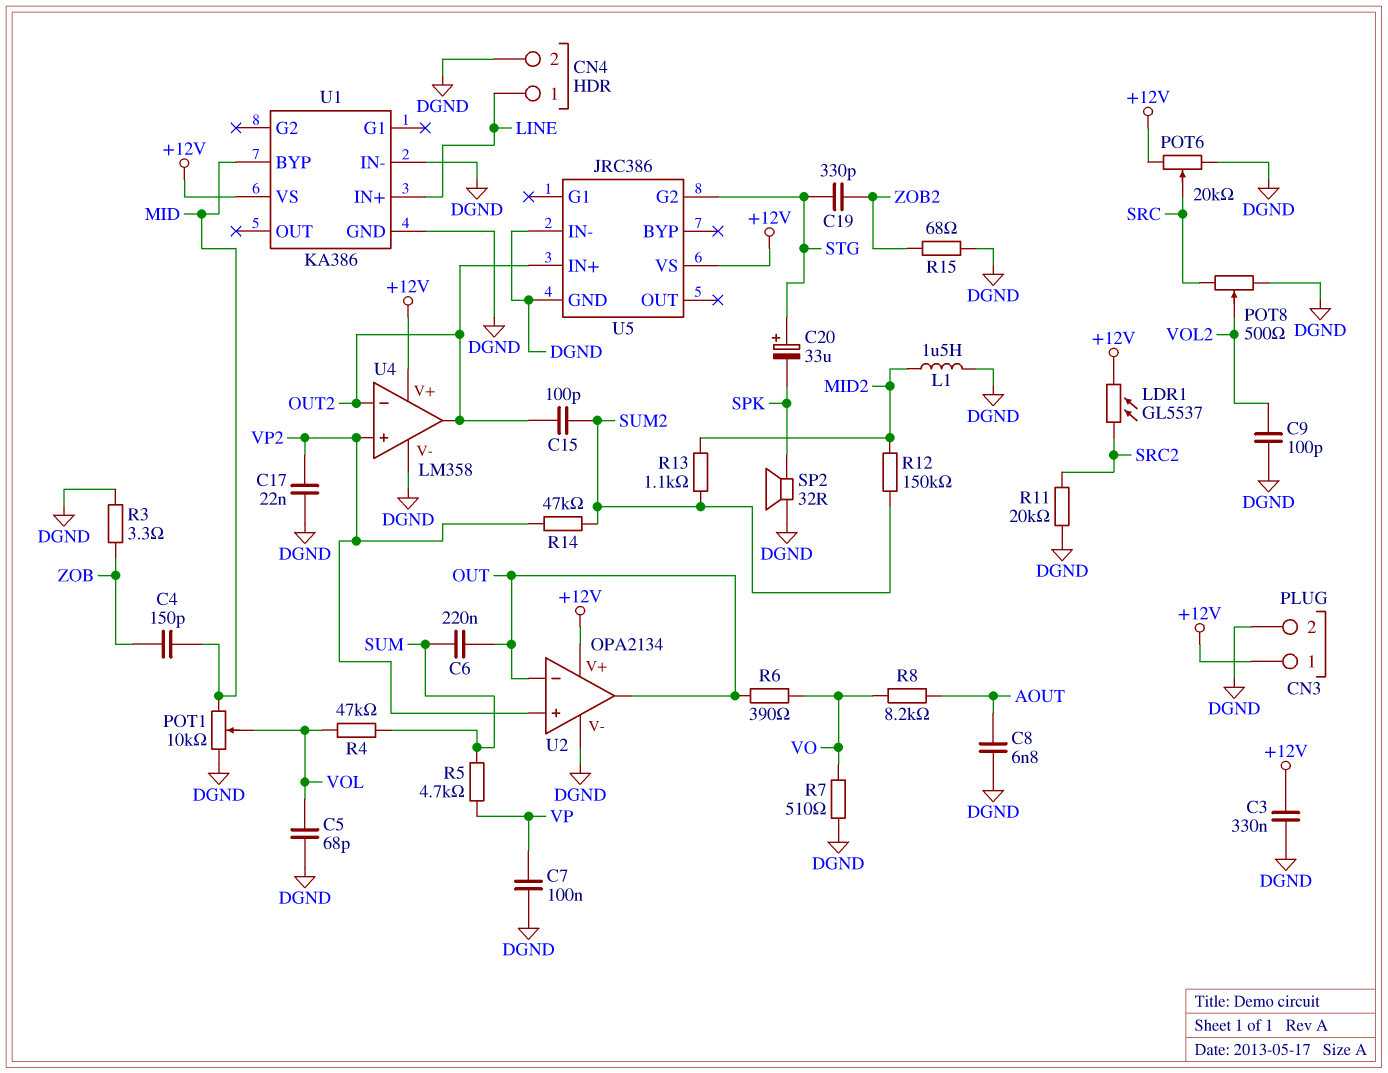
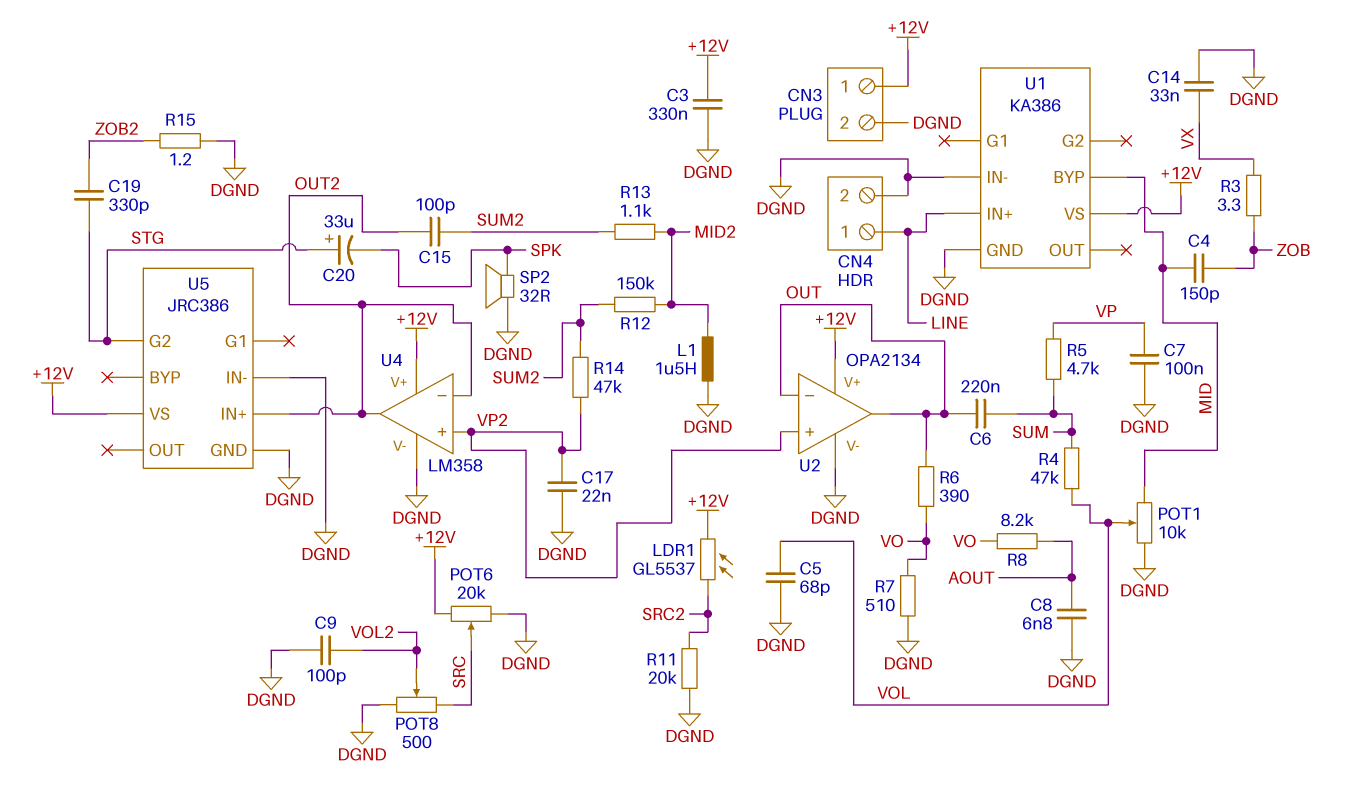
C14: none -> 33nF (DGND, VX)
R3: 3.3 (DGND, ZOB) -> 3.3 (VX, ZOB)
R15: 68 (DGND, ZOB2) -> 1.2 (DGND, ZOB2)

